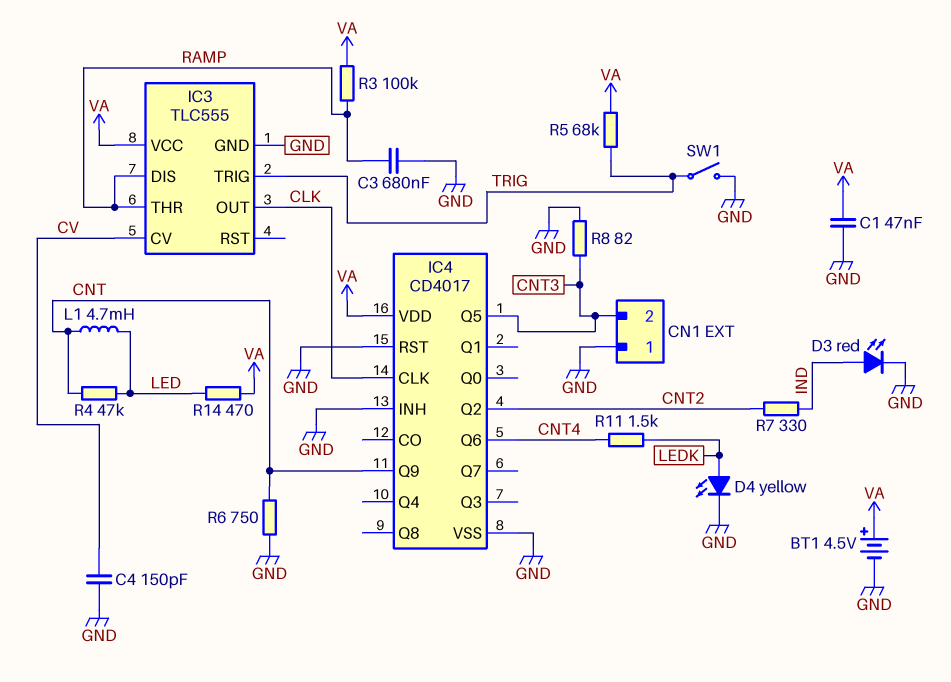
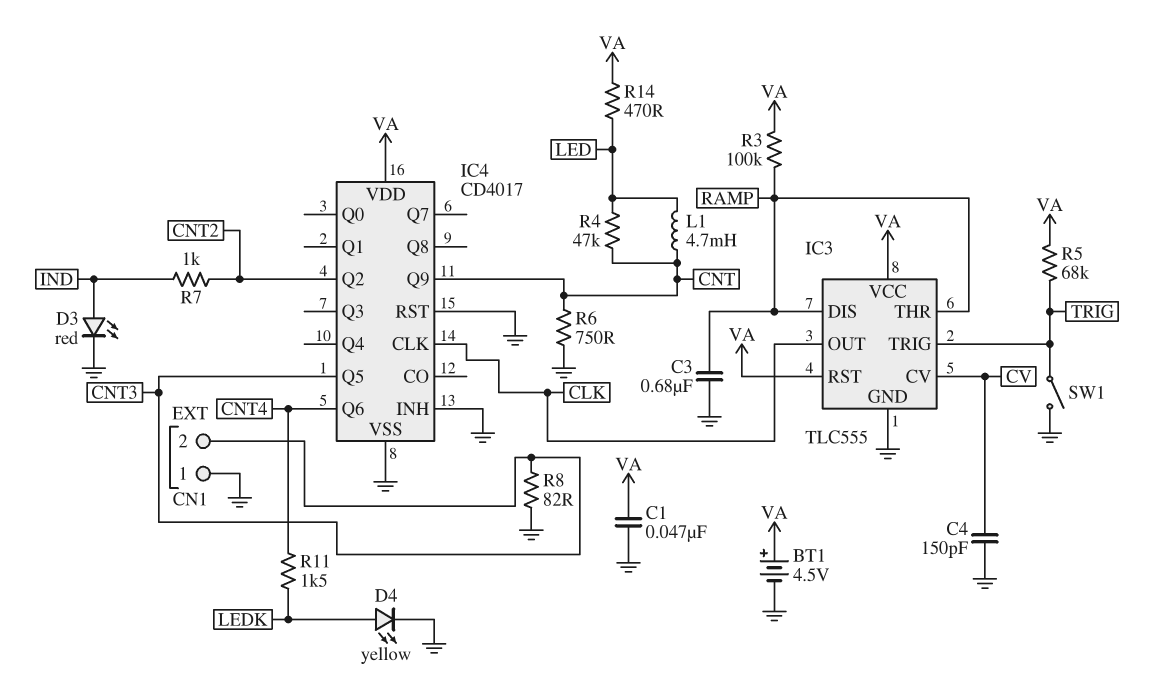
IC3 pin RST: none -> VA
R7: 330 (CNT2, IND) -> 1k (CNT2, IND)

